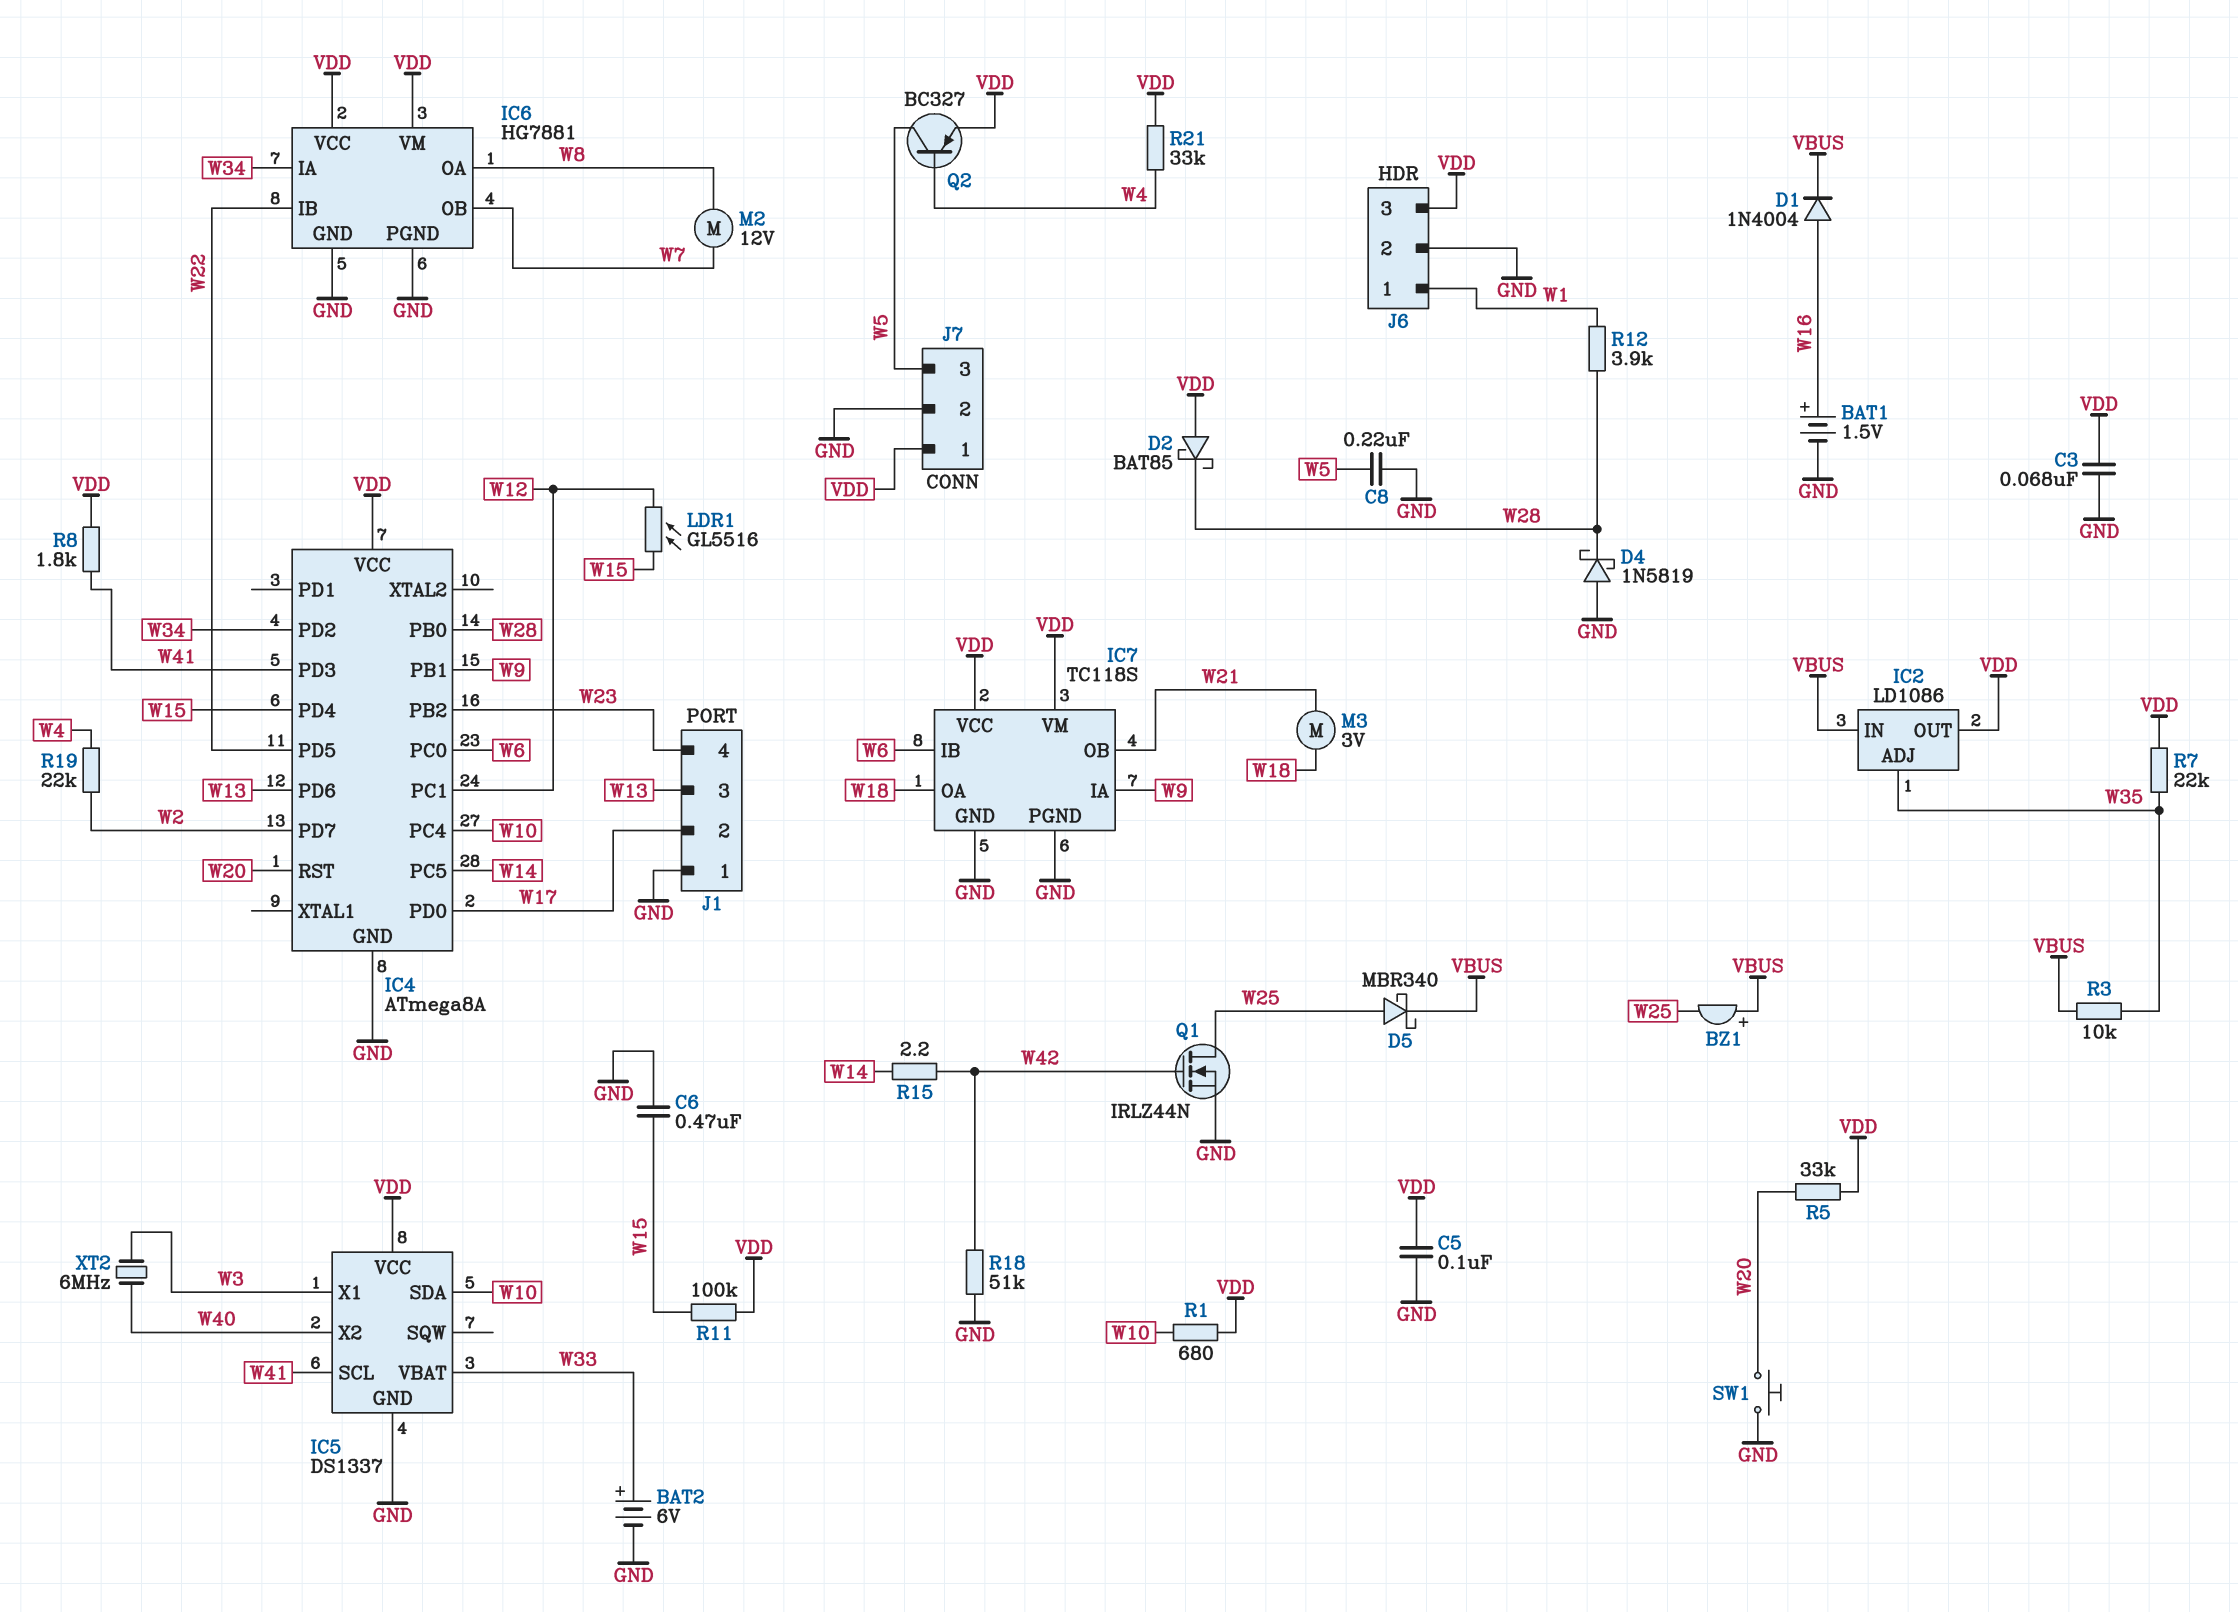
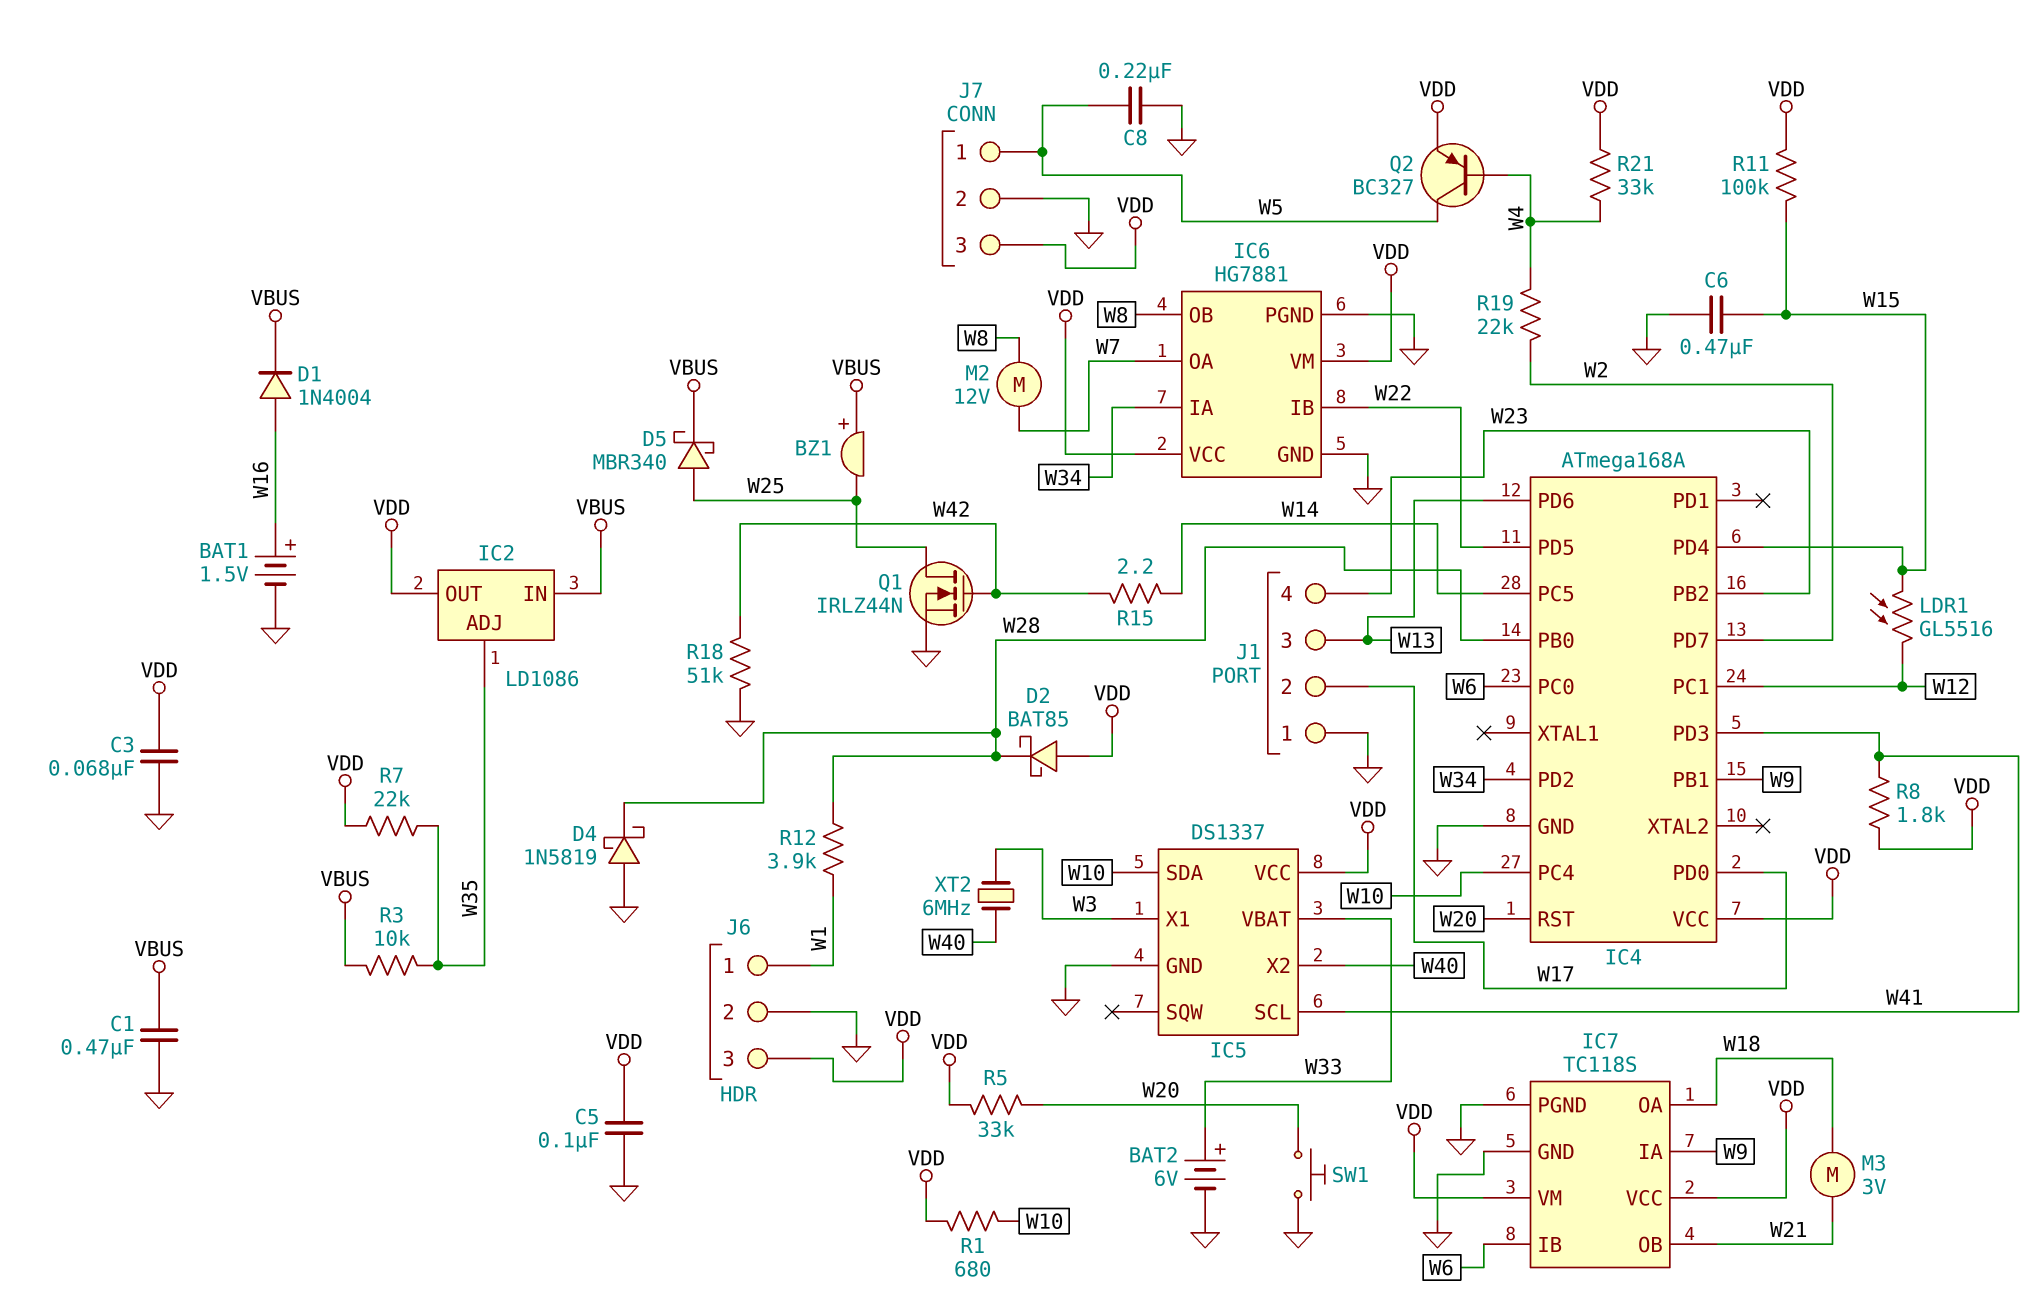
C1: none -> 470nF (GND, VBUS)
IC4: ATmega8A -> ATmega168A
IC6 pin OA: W8 -> W7
IC6 pin OB: W7 -> W8
J7 pin 1: VDD -> W5
J7 pin 3: W5 -> VDD

